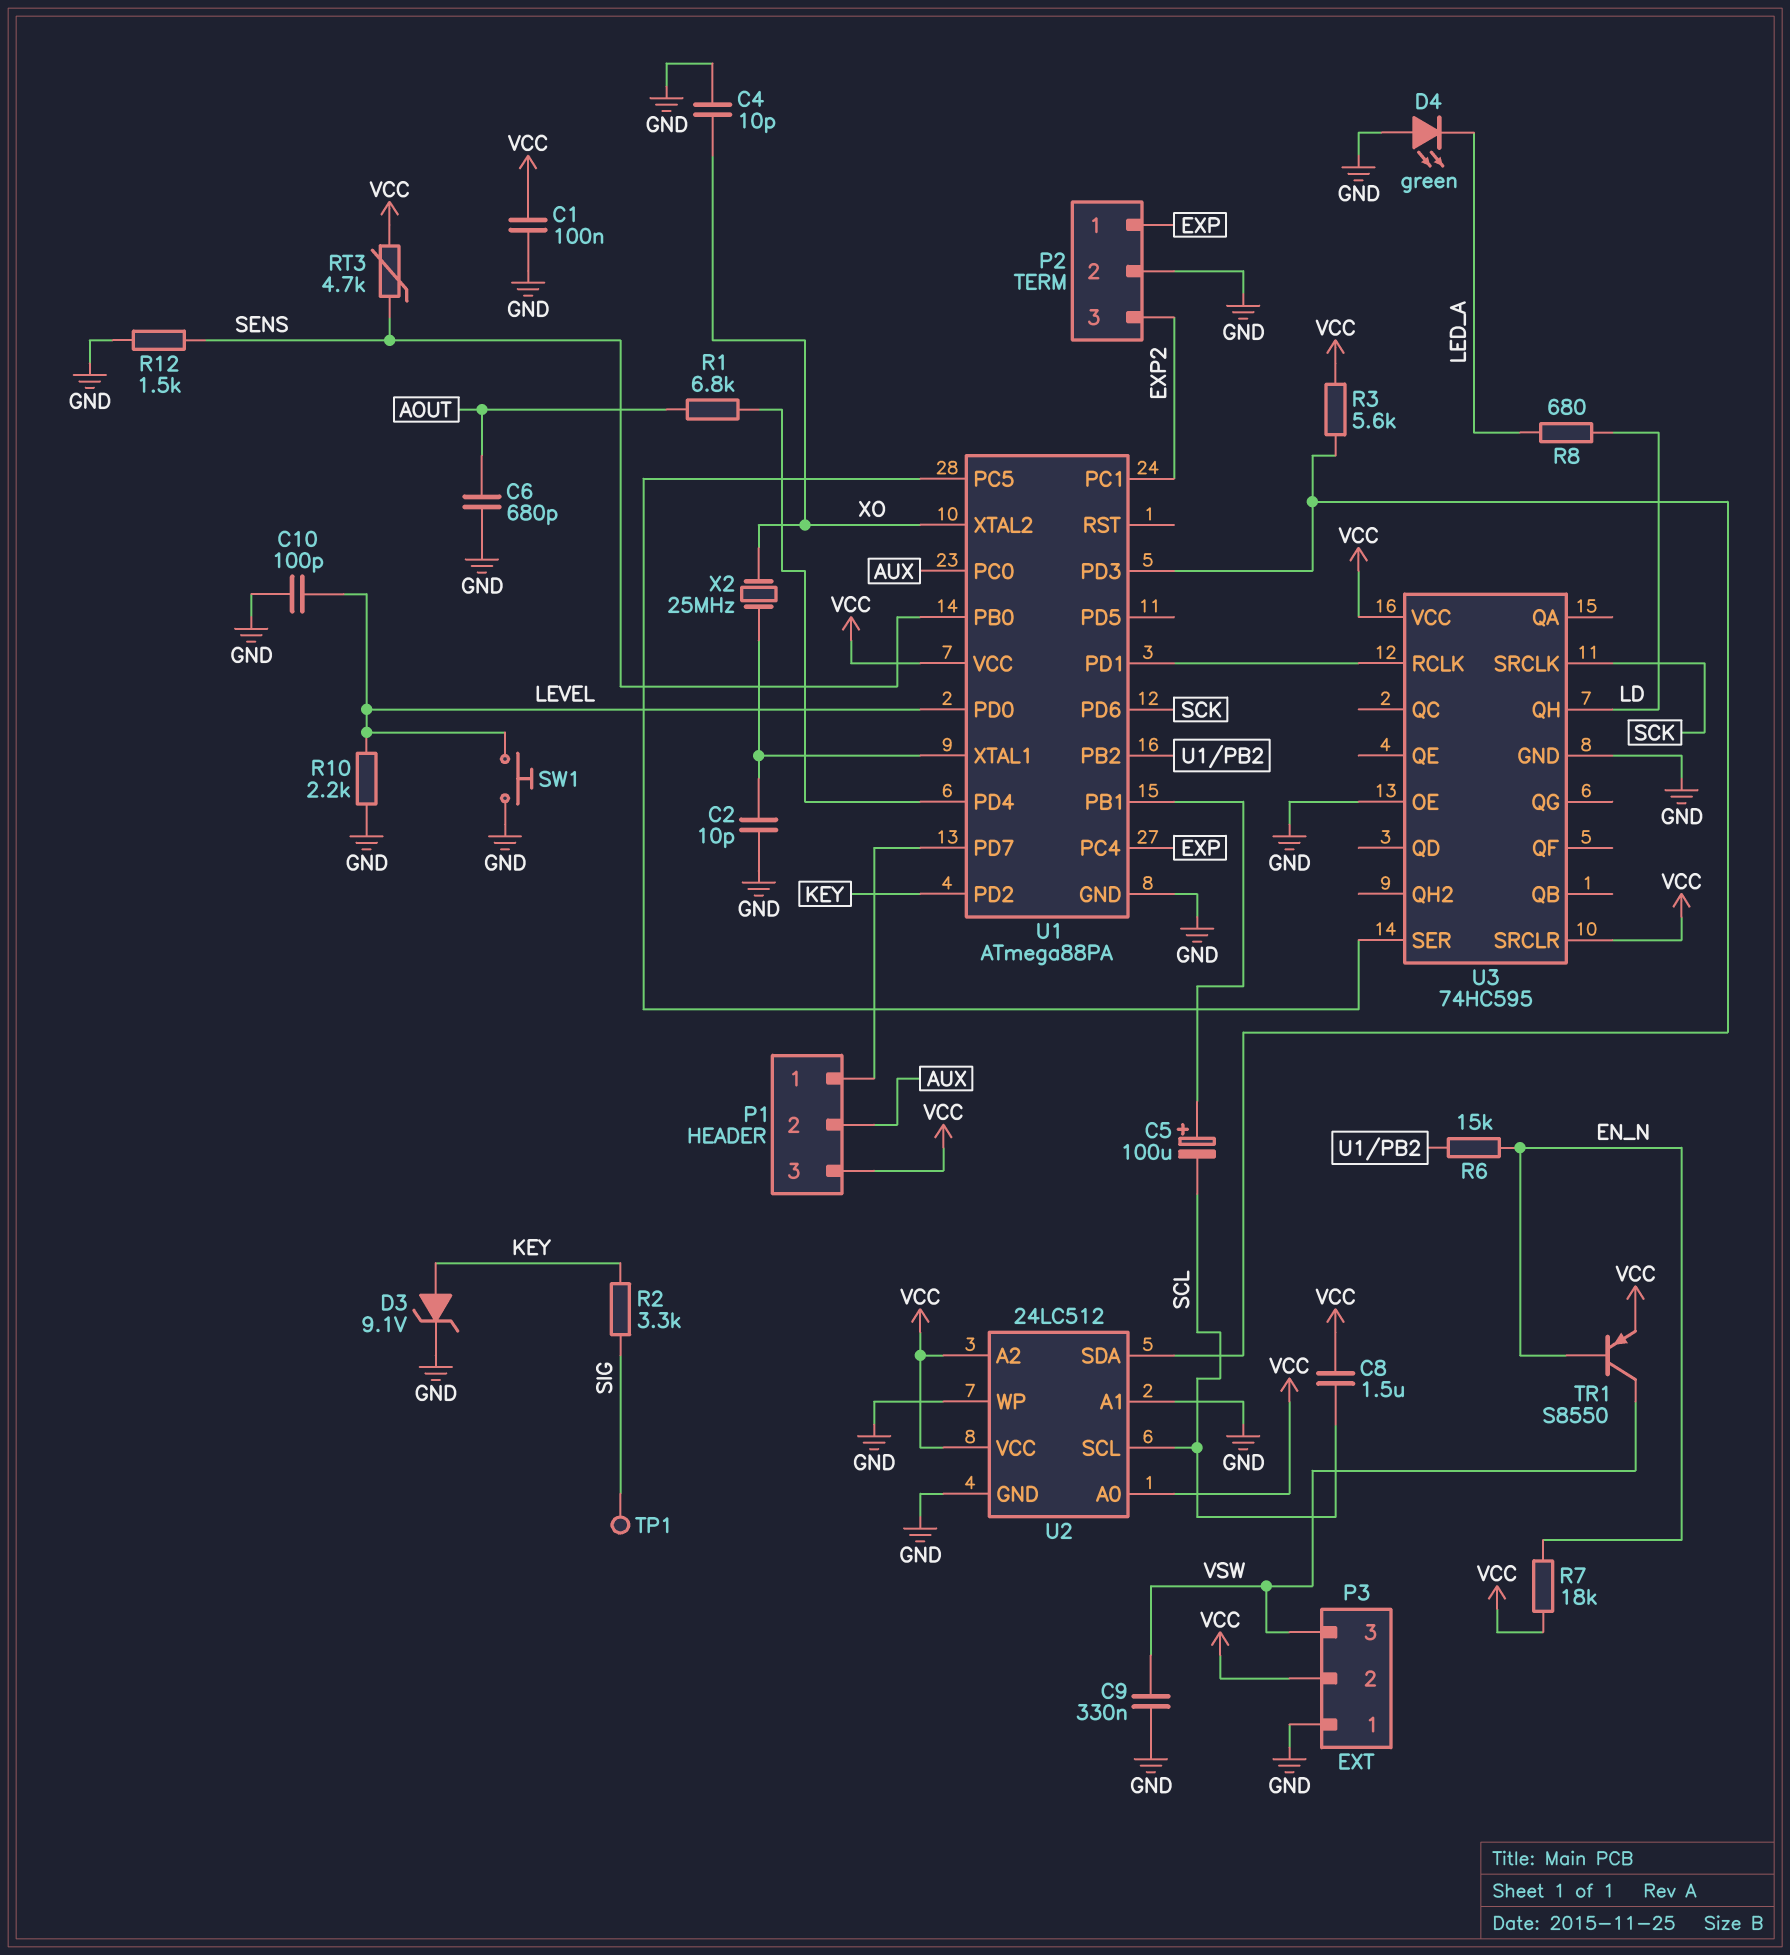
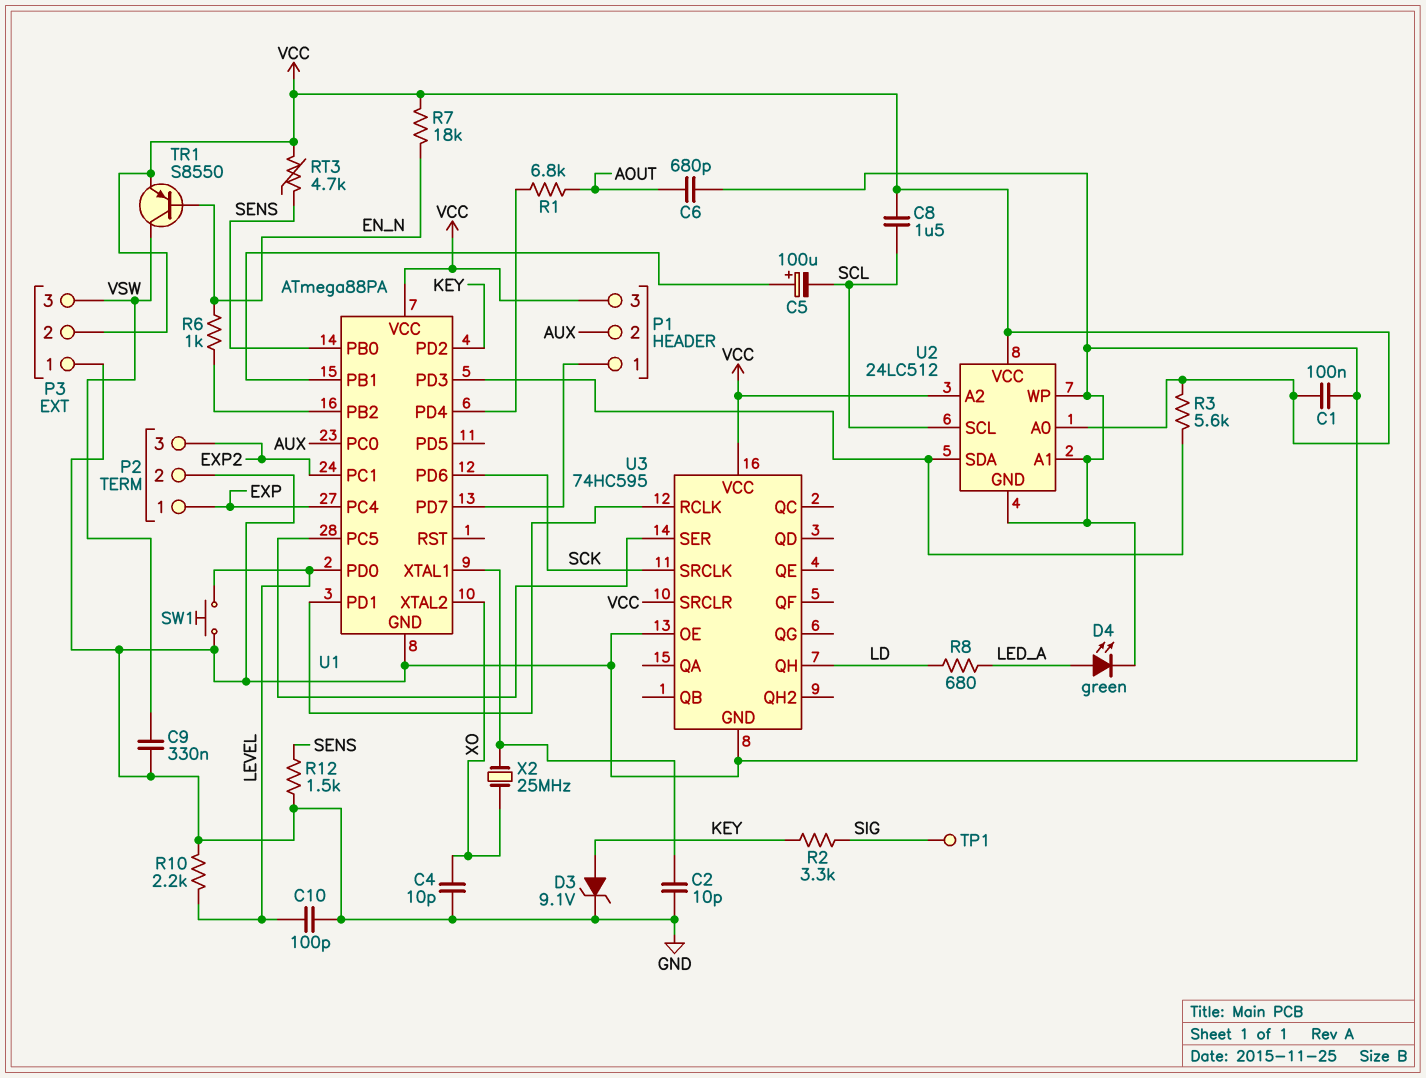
D4: LED green (A GND, K LED_A) -> LED green (A LED_A, K GND)
R6: 15k (EN_N, U1/PB2) -> 1k (EN_N, U1/PB2)

